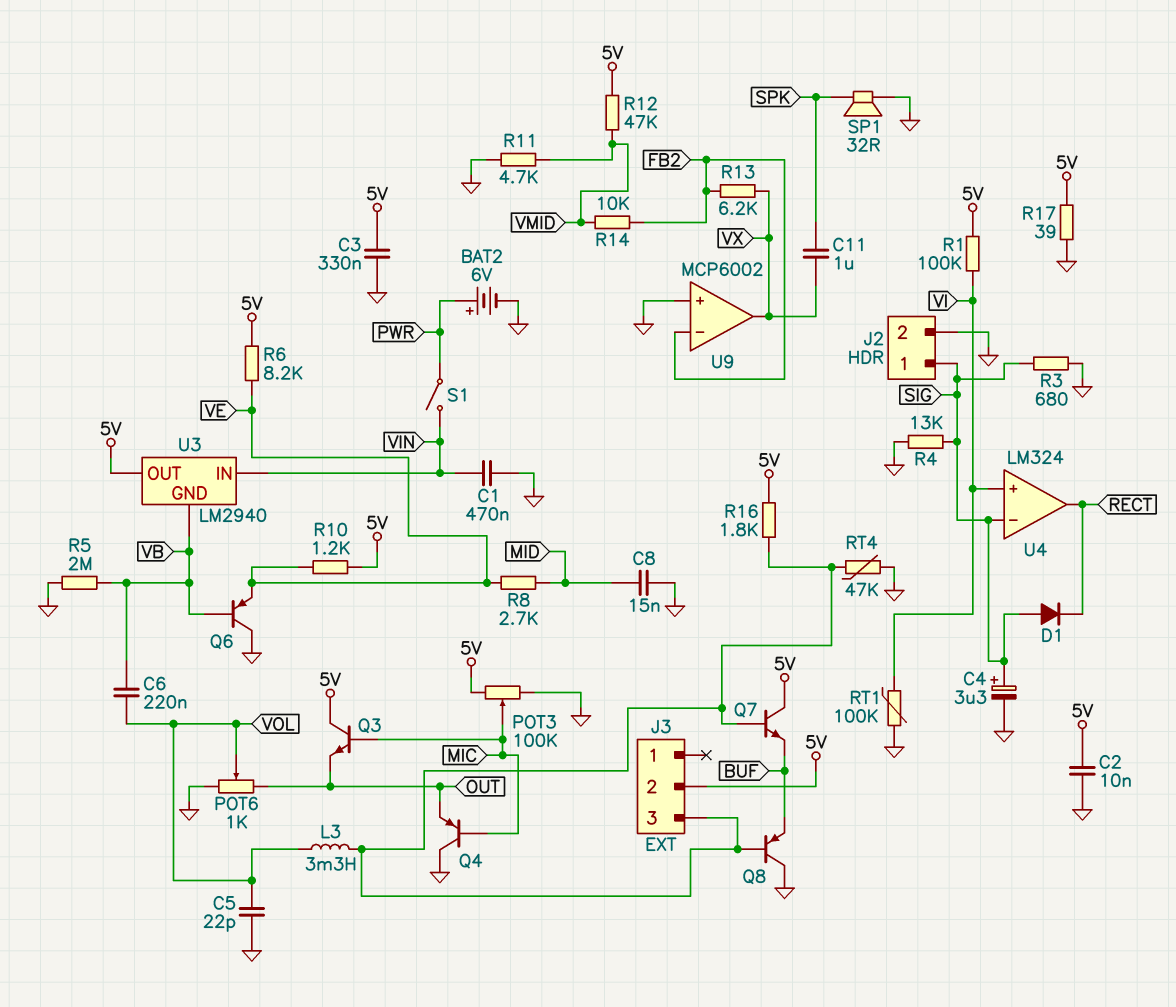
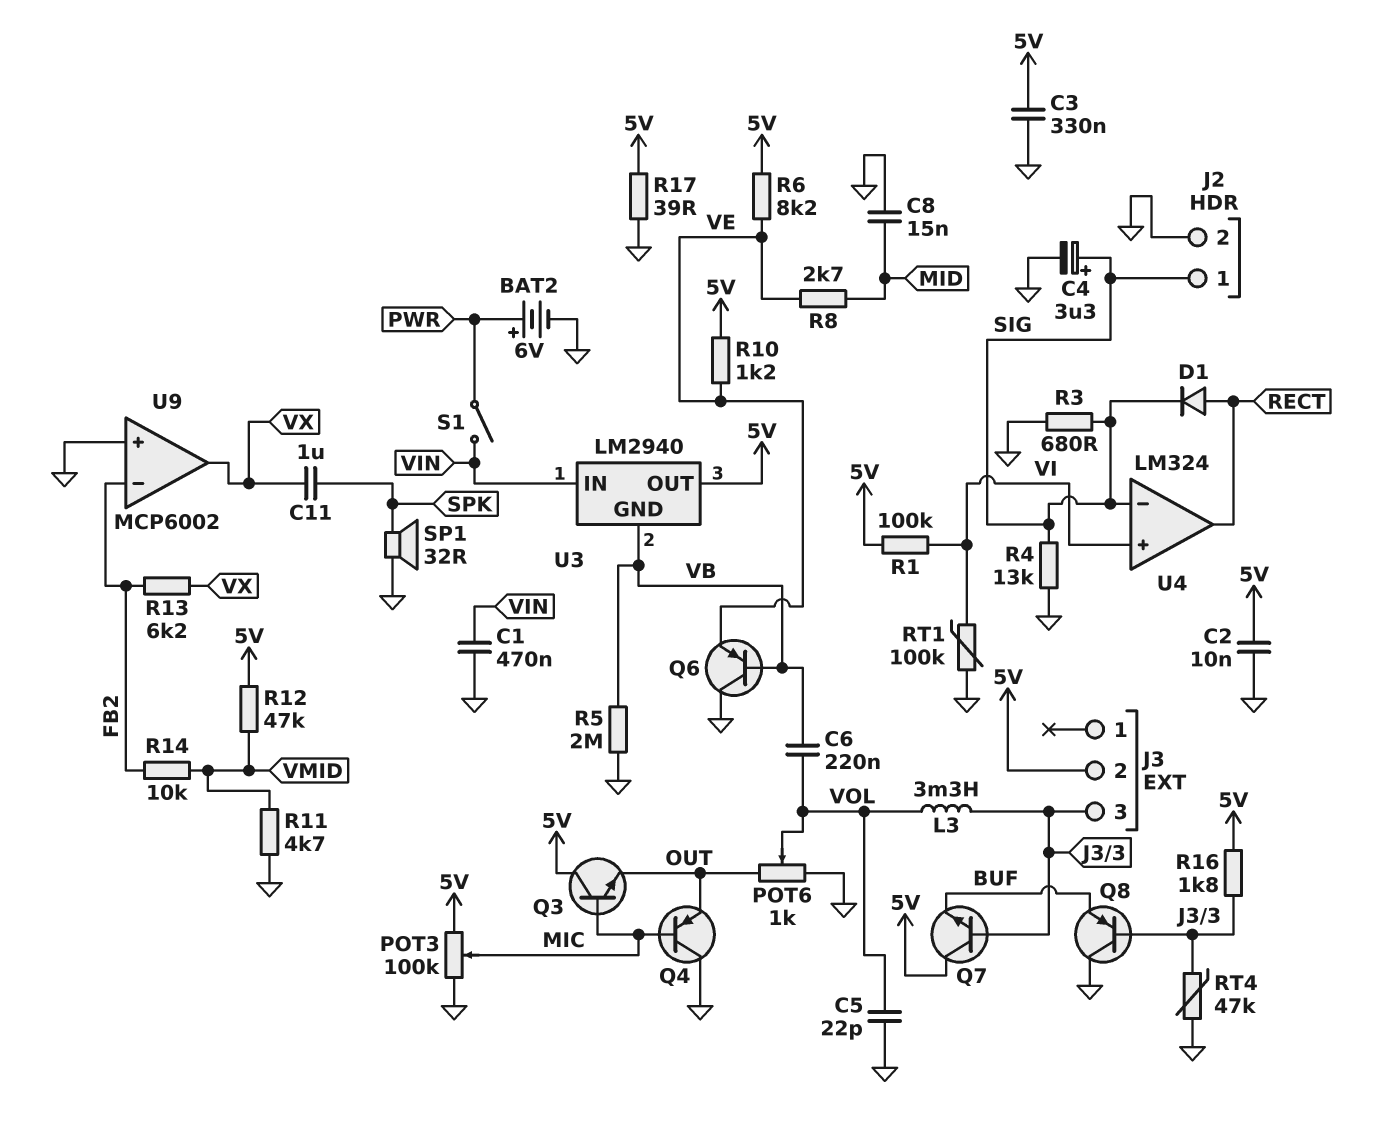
D1: diode (A SIG, K RECT) -> diode (A RECT, K SIG)

